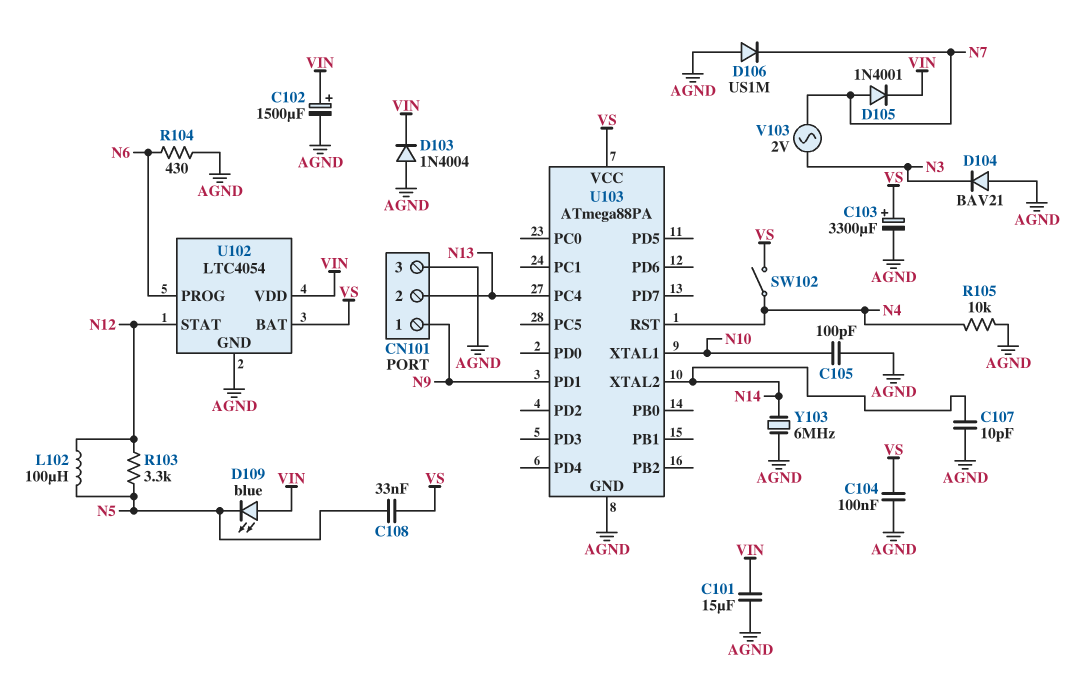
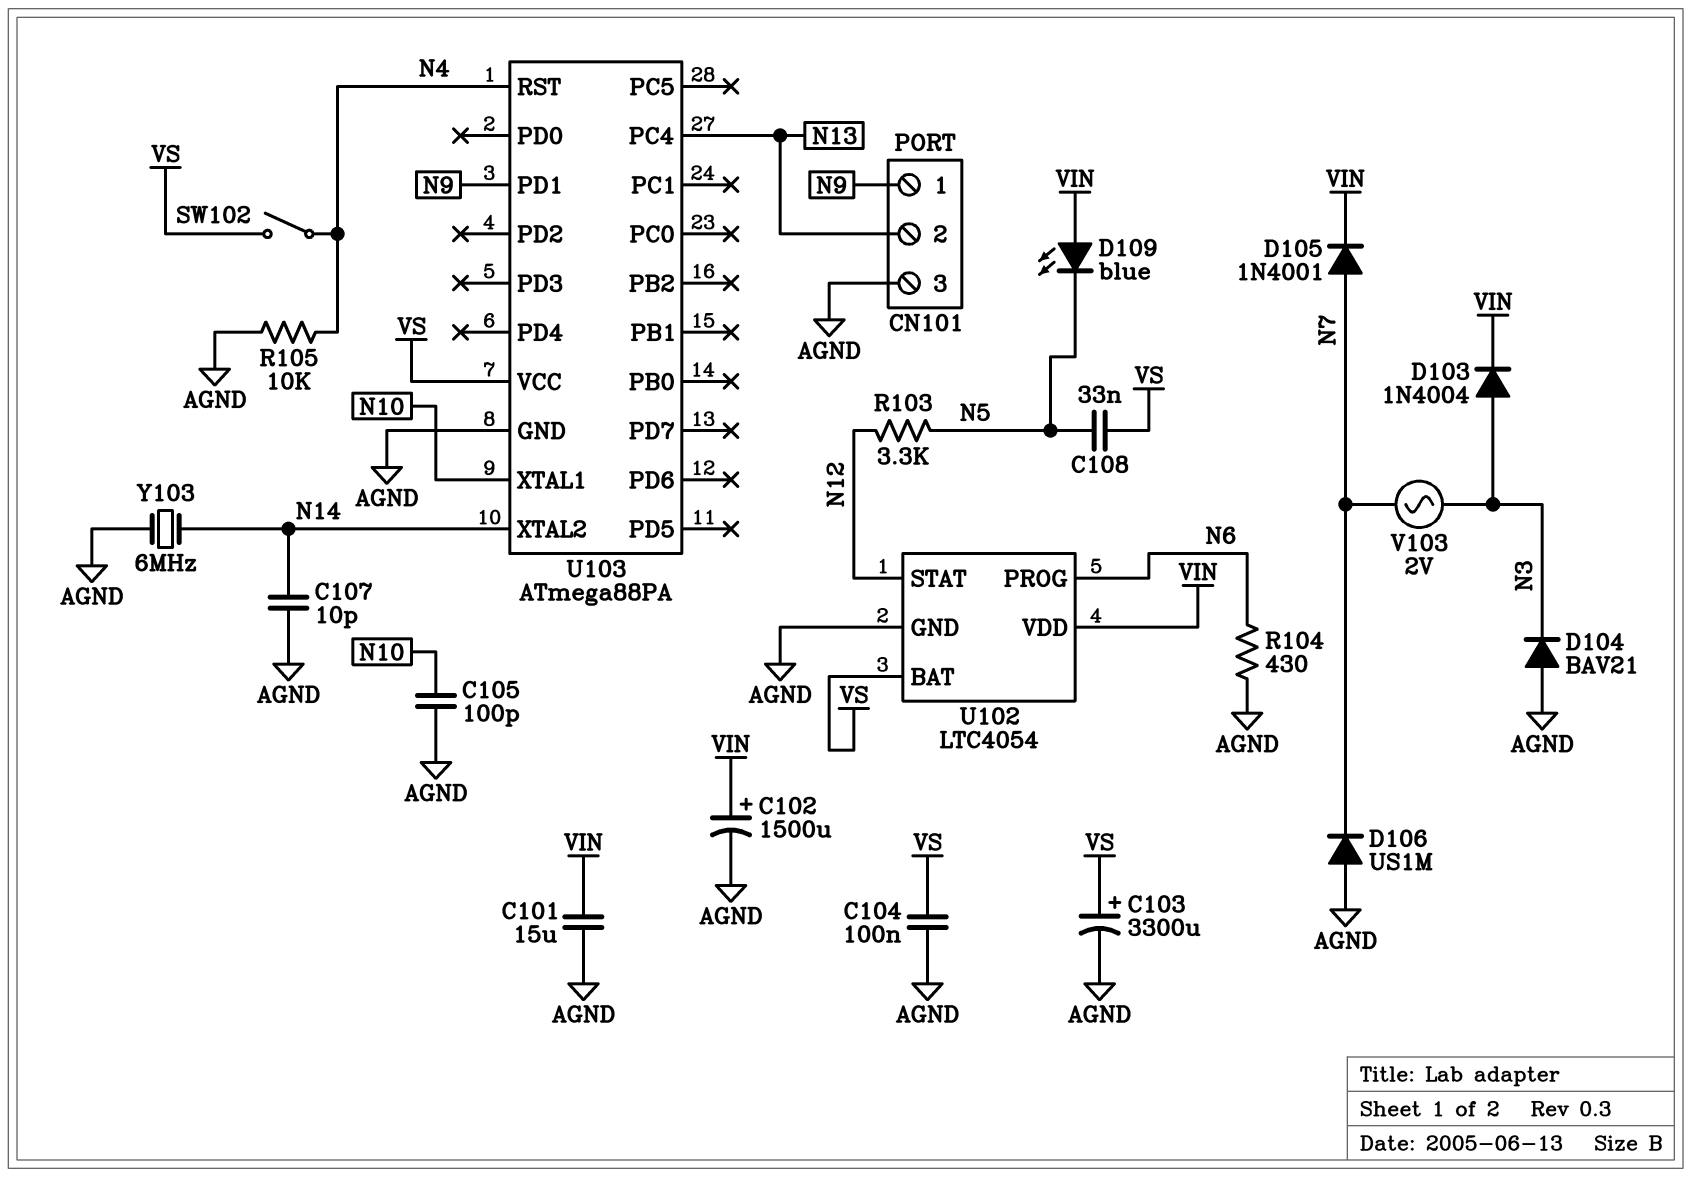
D103: diode 1N4004 (A AGND, K VIN) -> diode 1N4004 (A N3, K VIN)
L102: 100uH (N5, N12) -> none

